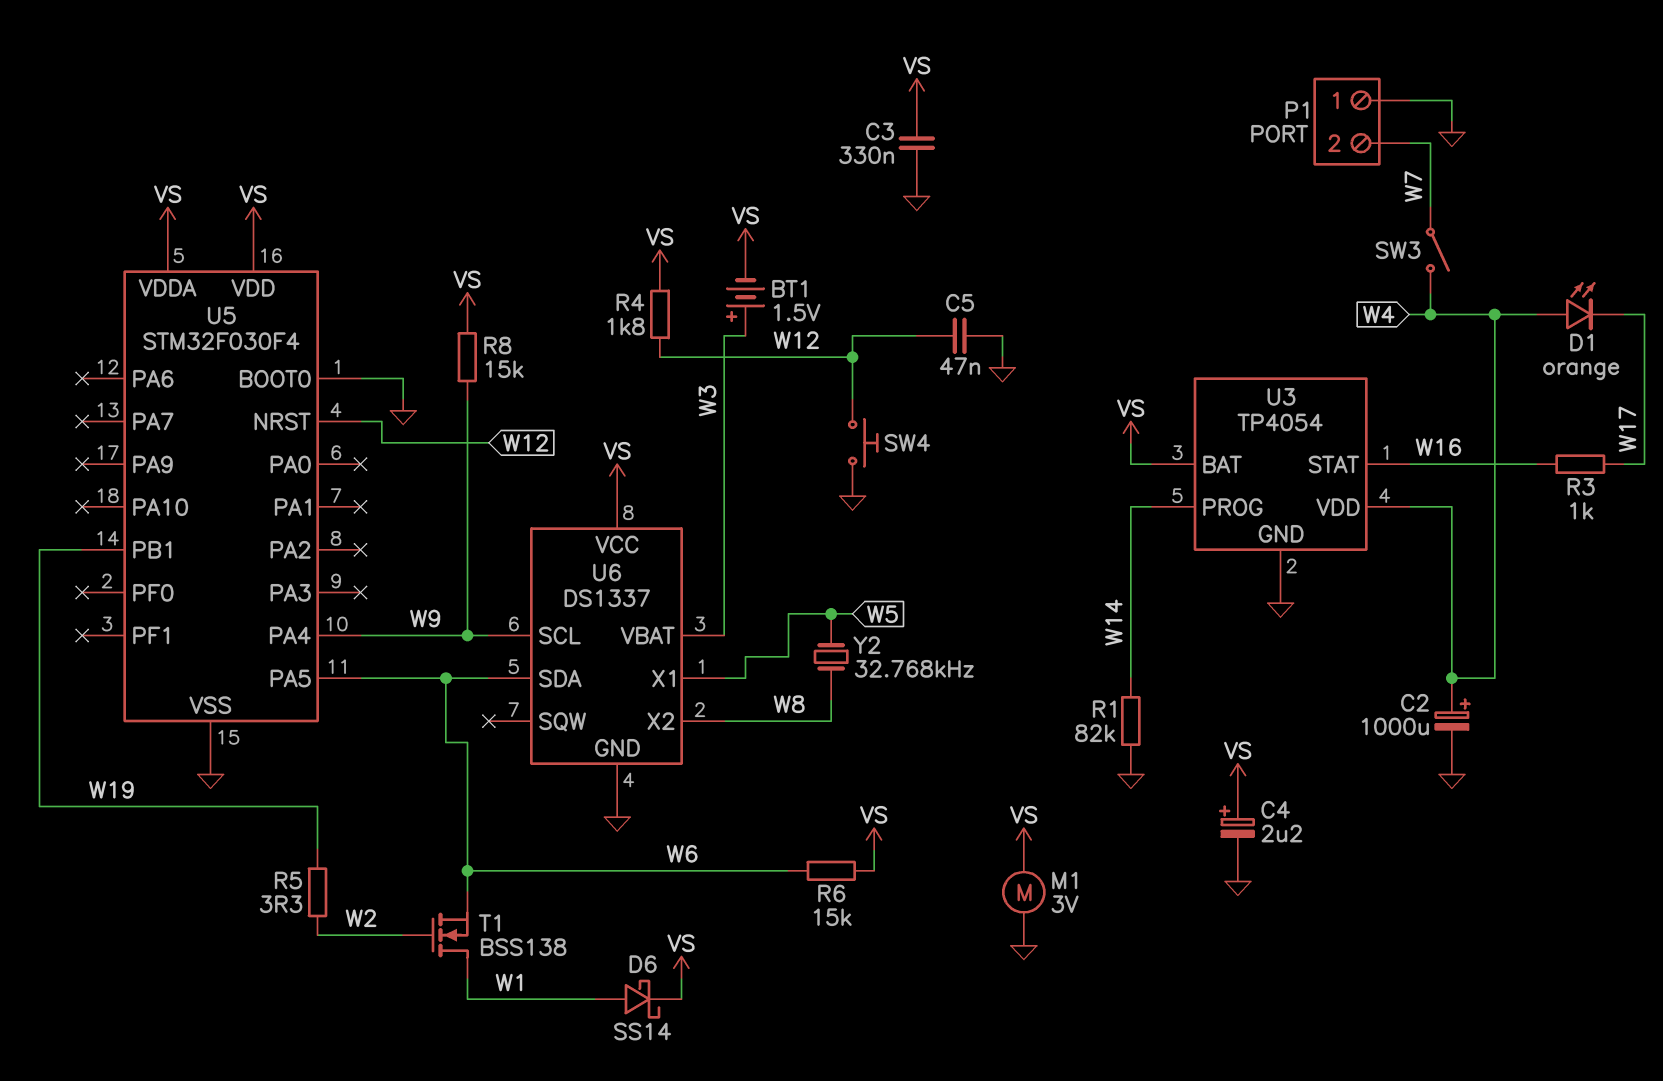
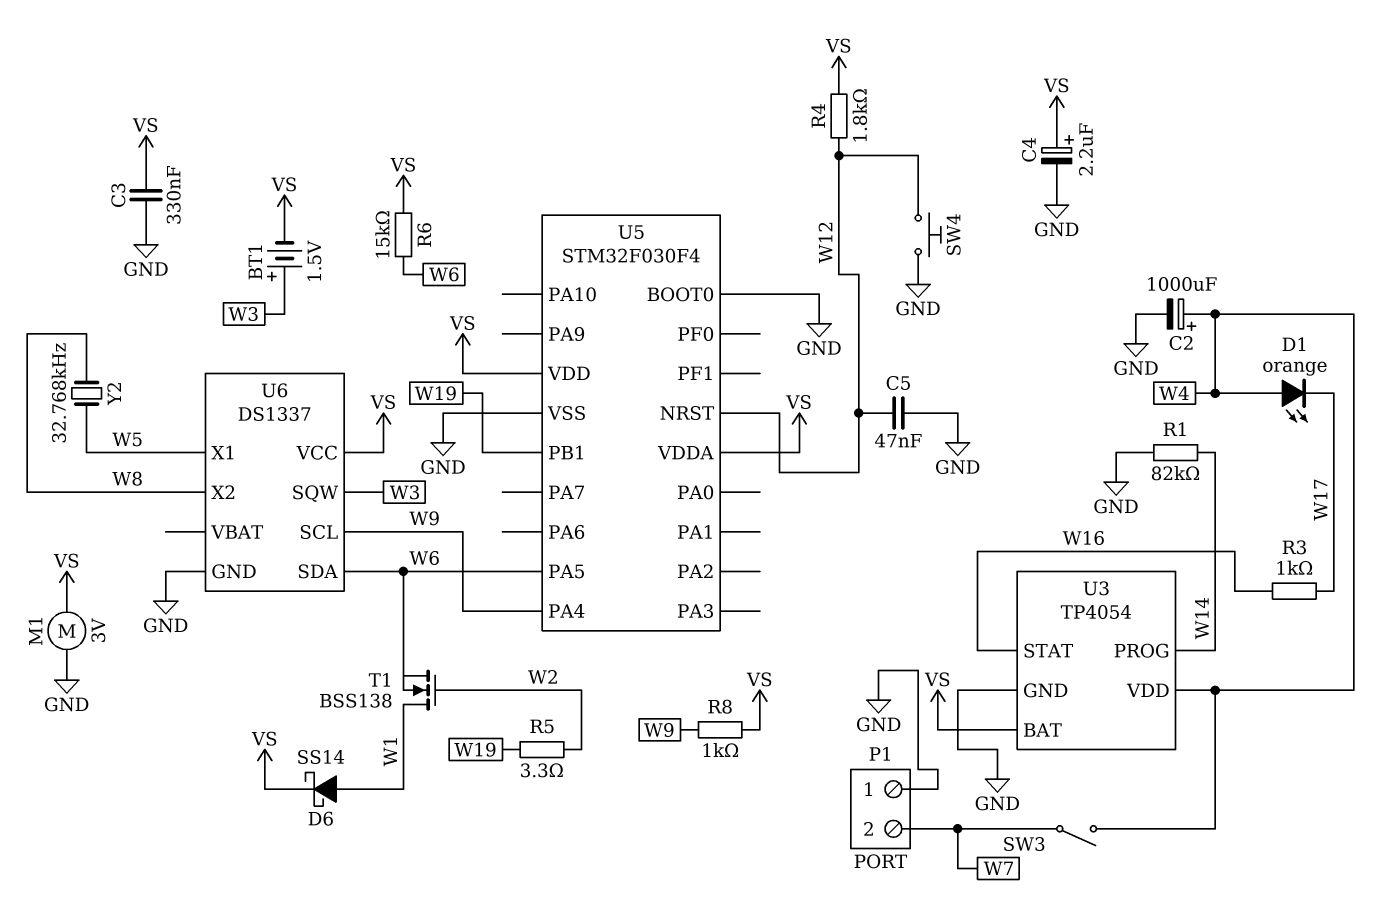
R8: 15k (VS, W9) -> 1k (VS, W9)
U6 pin SQW: none -> W3
U6 pin VBAT: W3 -> none

